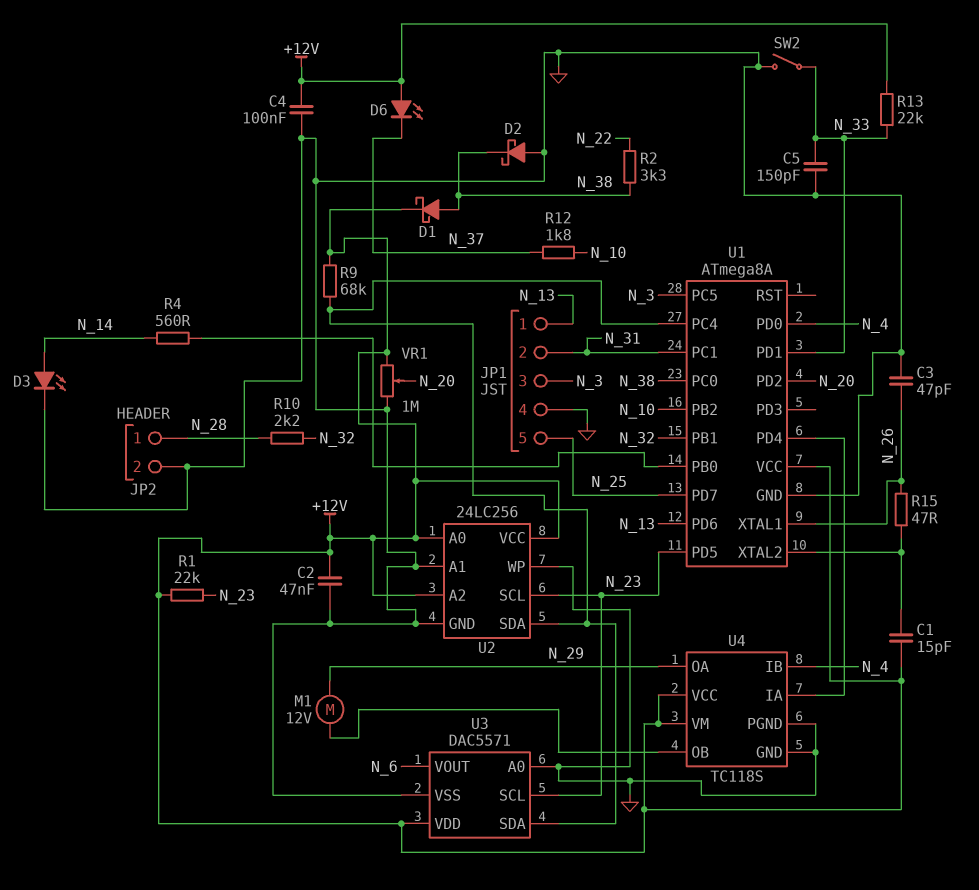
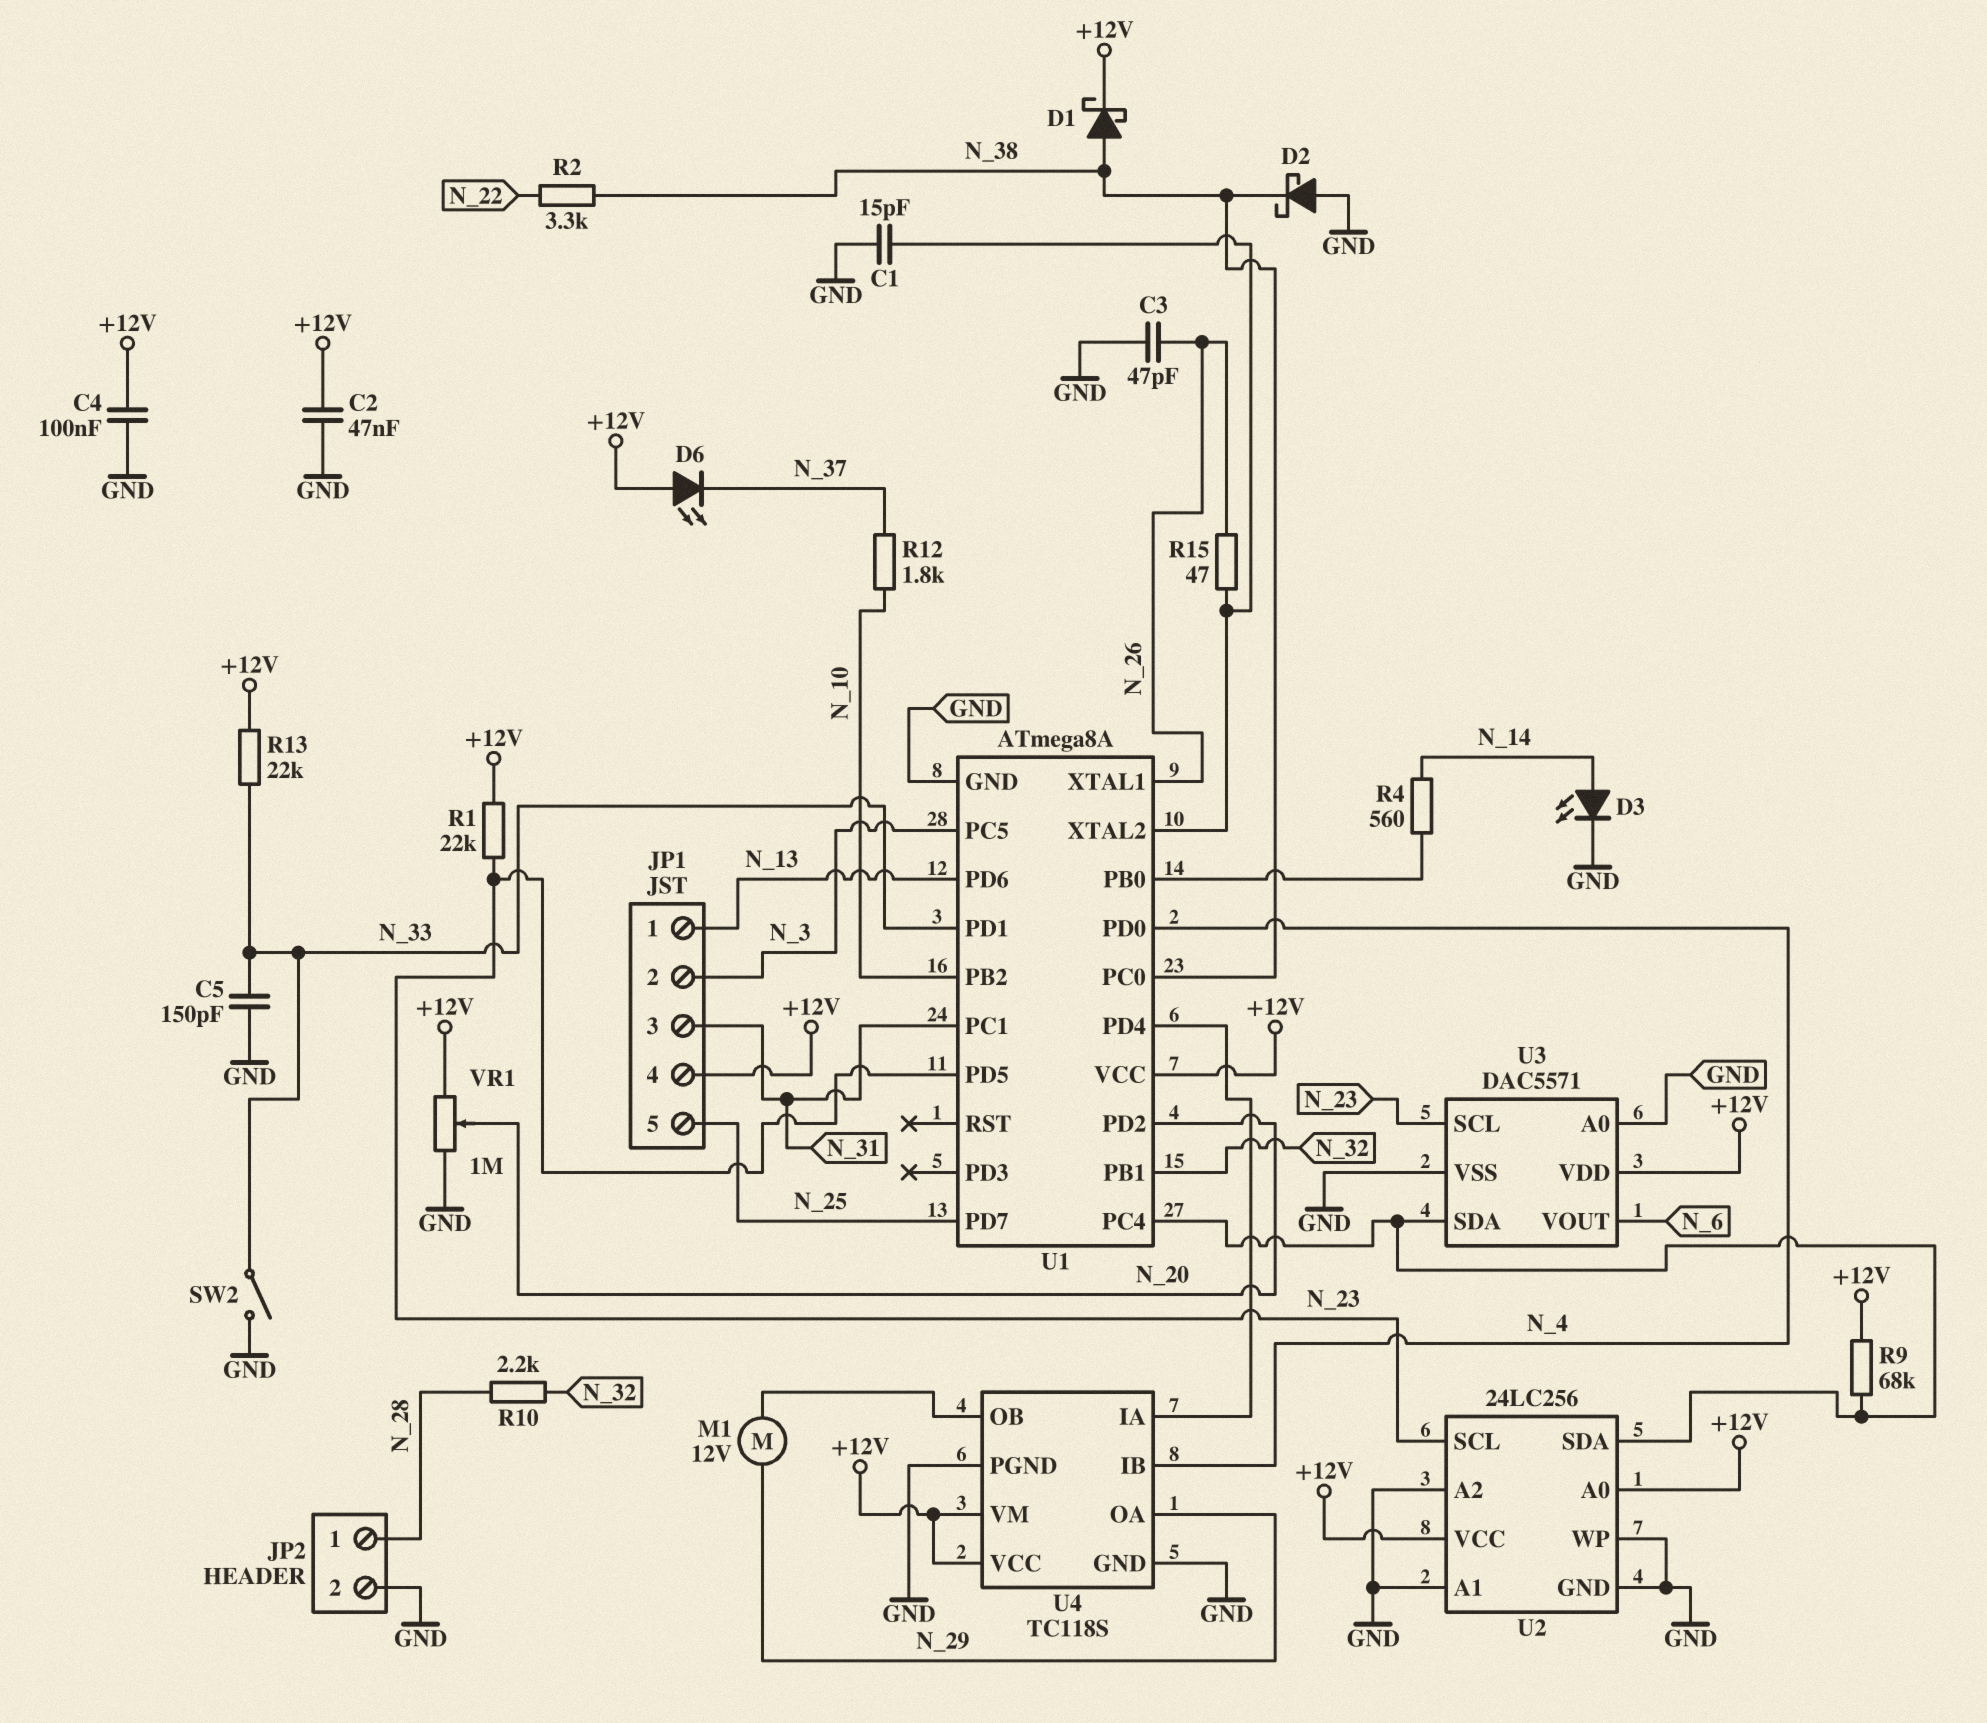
C1: 15pF (+12V, U1/XTAL2) -> 15pF (GND, U1/XTAL2)
JP1 pin 2: N_31 -> N_3
JP1 pin 3: N_3 -> N_31
JP1 pin 4: GND -> +12V
U2 pin A2: +12V -> GND

